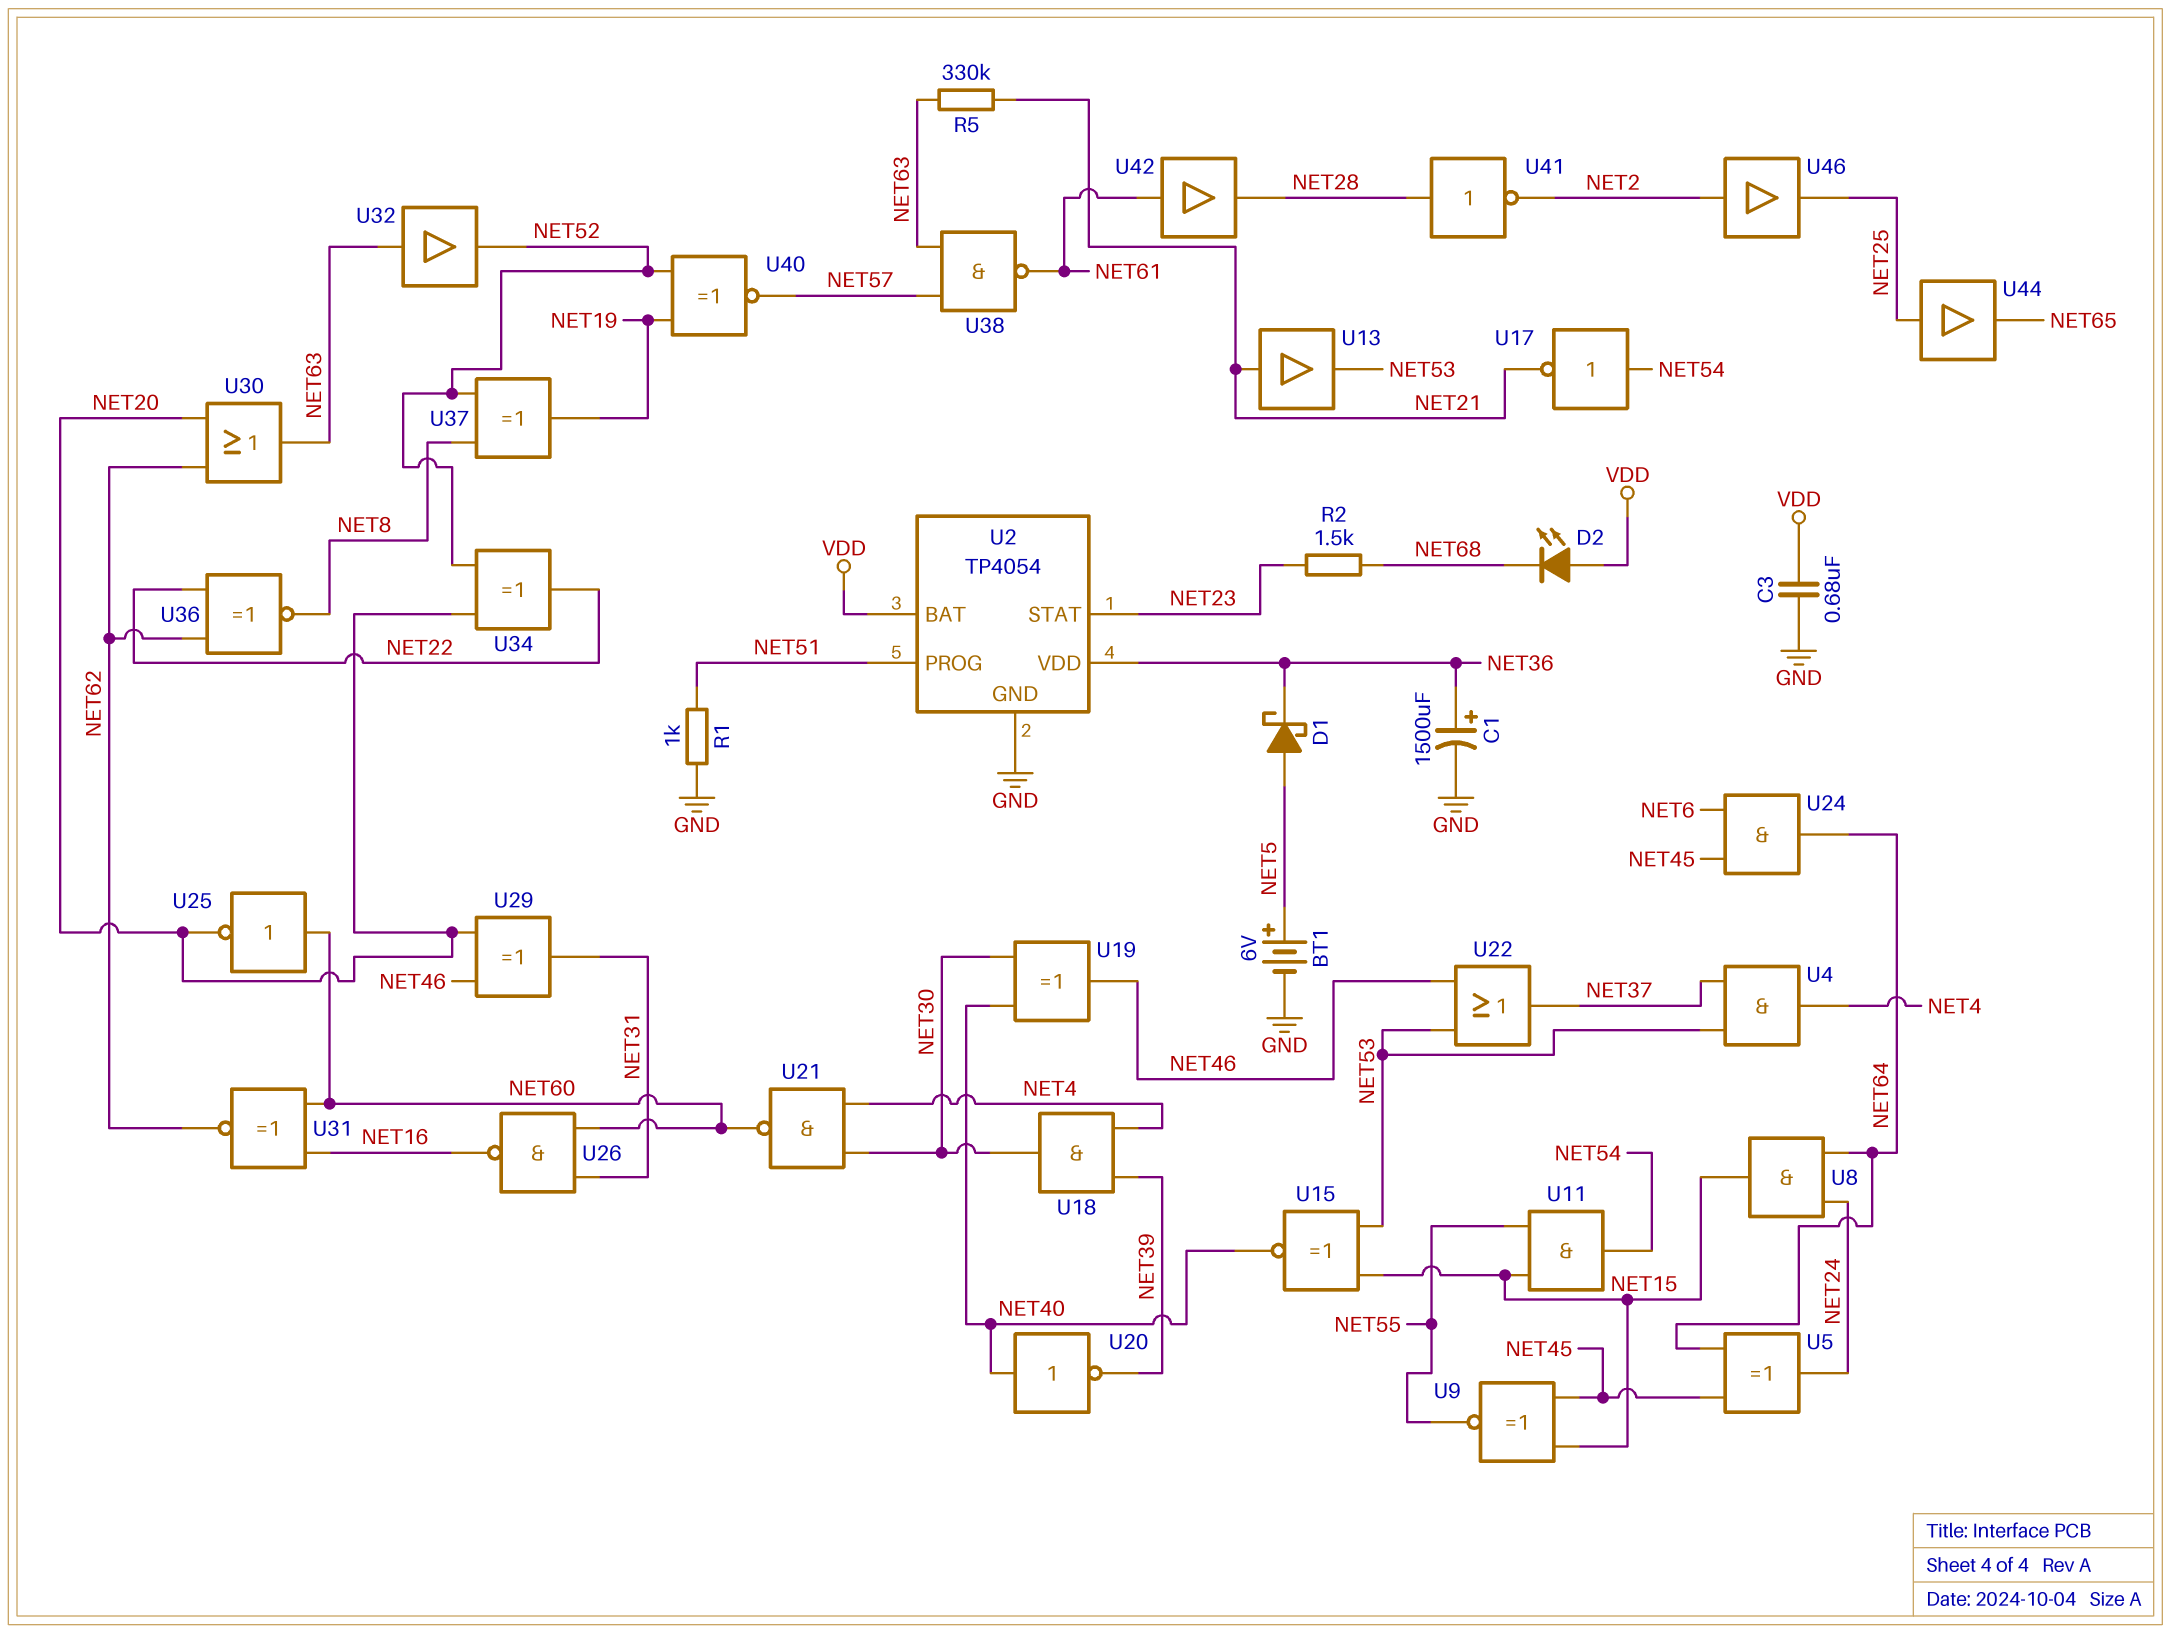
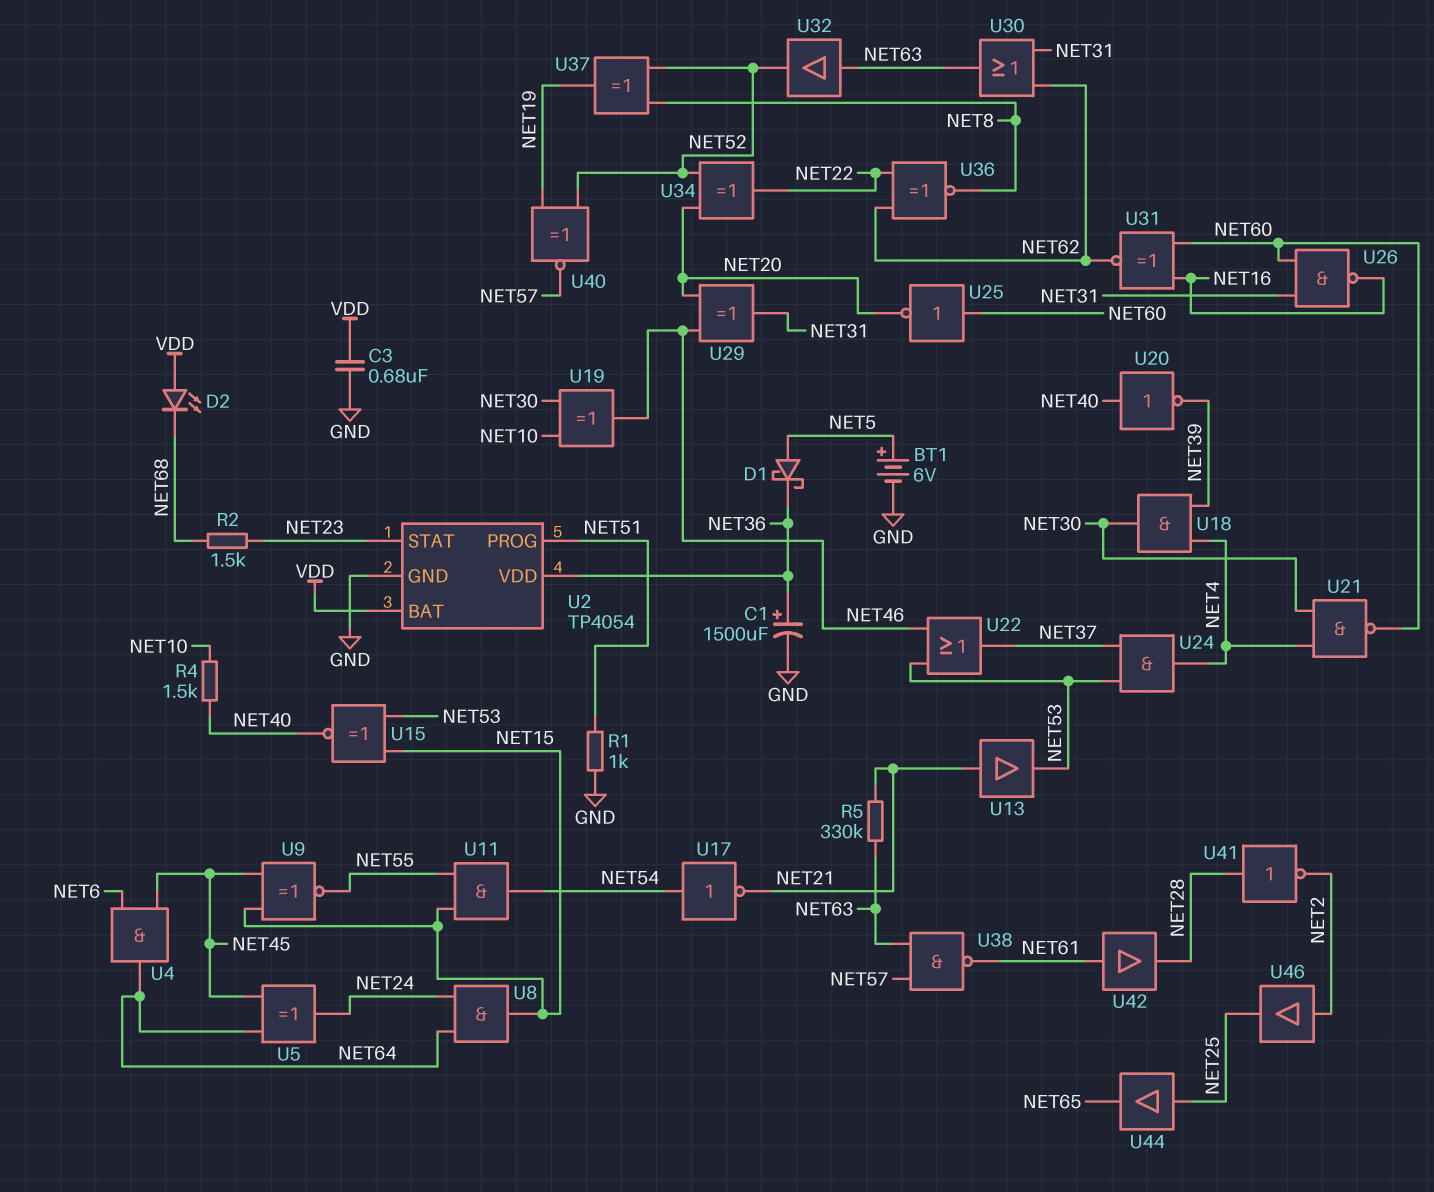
R4: none -> 1.5k (NET10, NET40)
U4: AND (in NET37, in NET53, out NET4) -> AND (in NET6, in NET45, out NET64)
U19: XOR (in NET30, in NET40, out NET46) -> XOR (in NET10, in NET30, out NET46)
U24: AND (in NET6, in NET45, out NET64) -> AND (in NET37, in NET53, out NET4)
U30: OR (in NET20, in NET62, out NET63) -> OR (in NET31, in NET62, out NET63)

